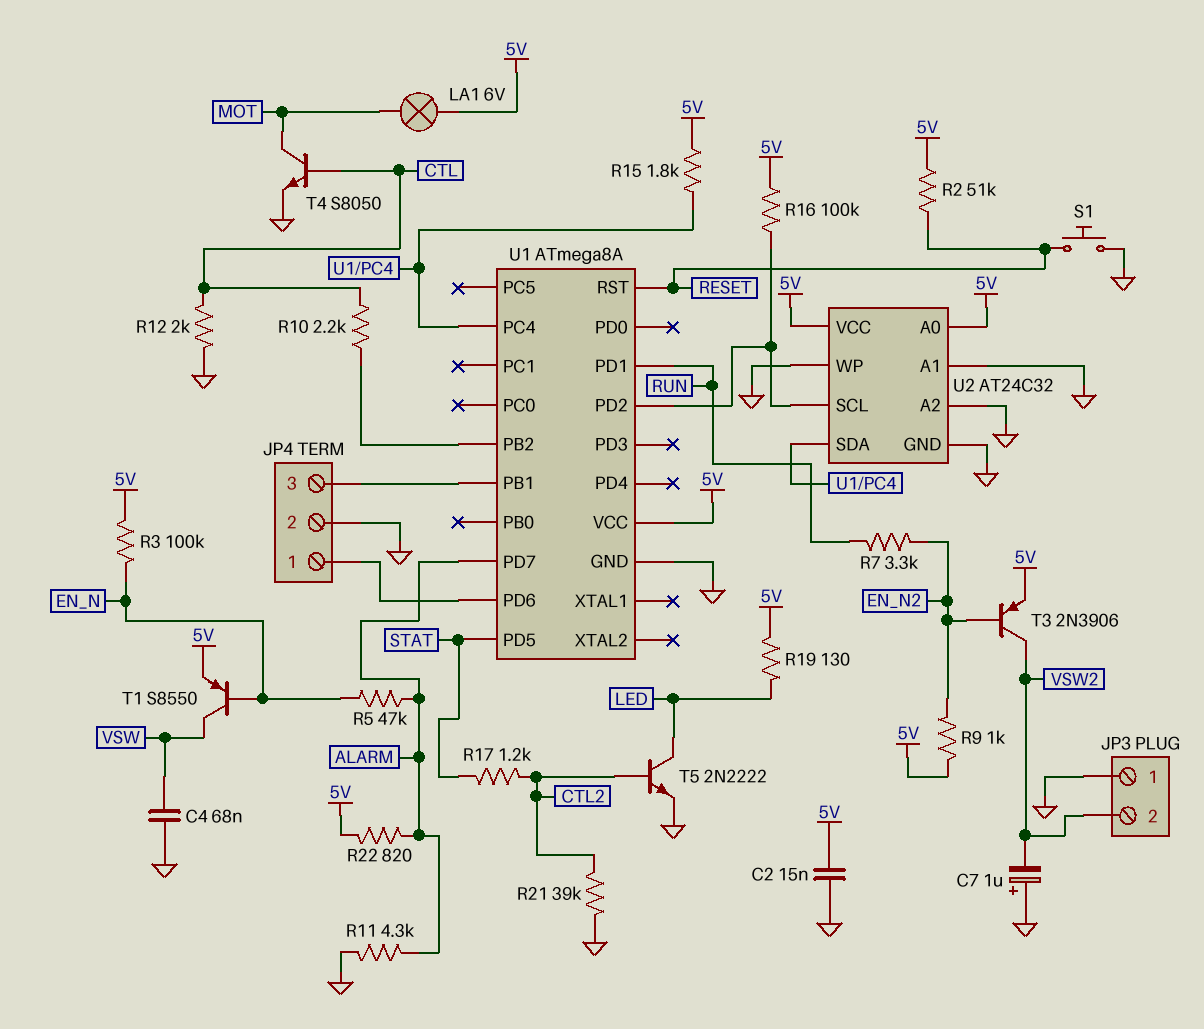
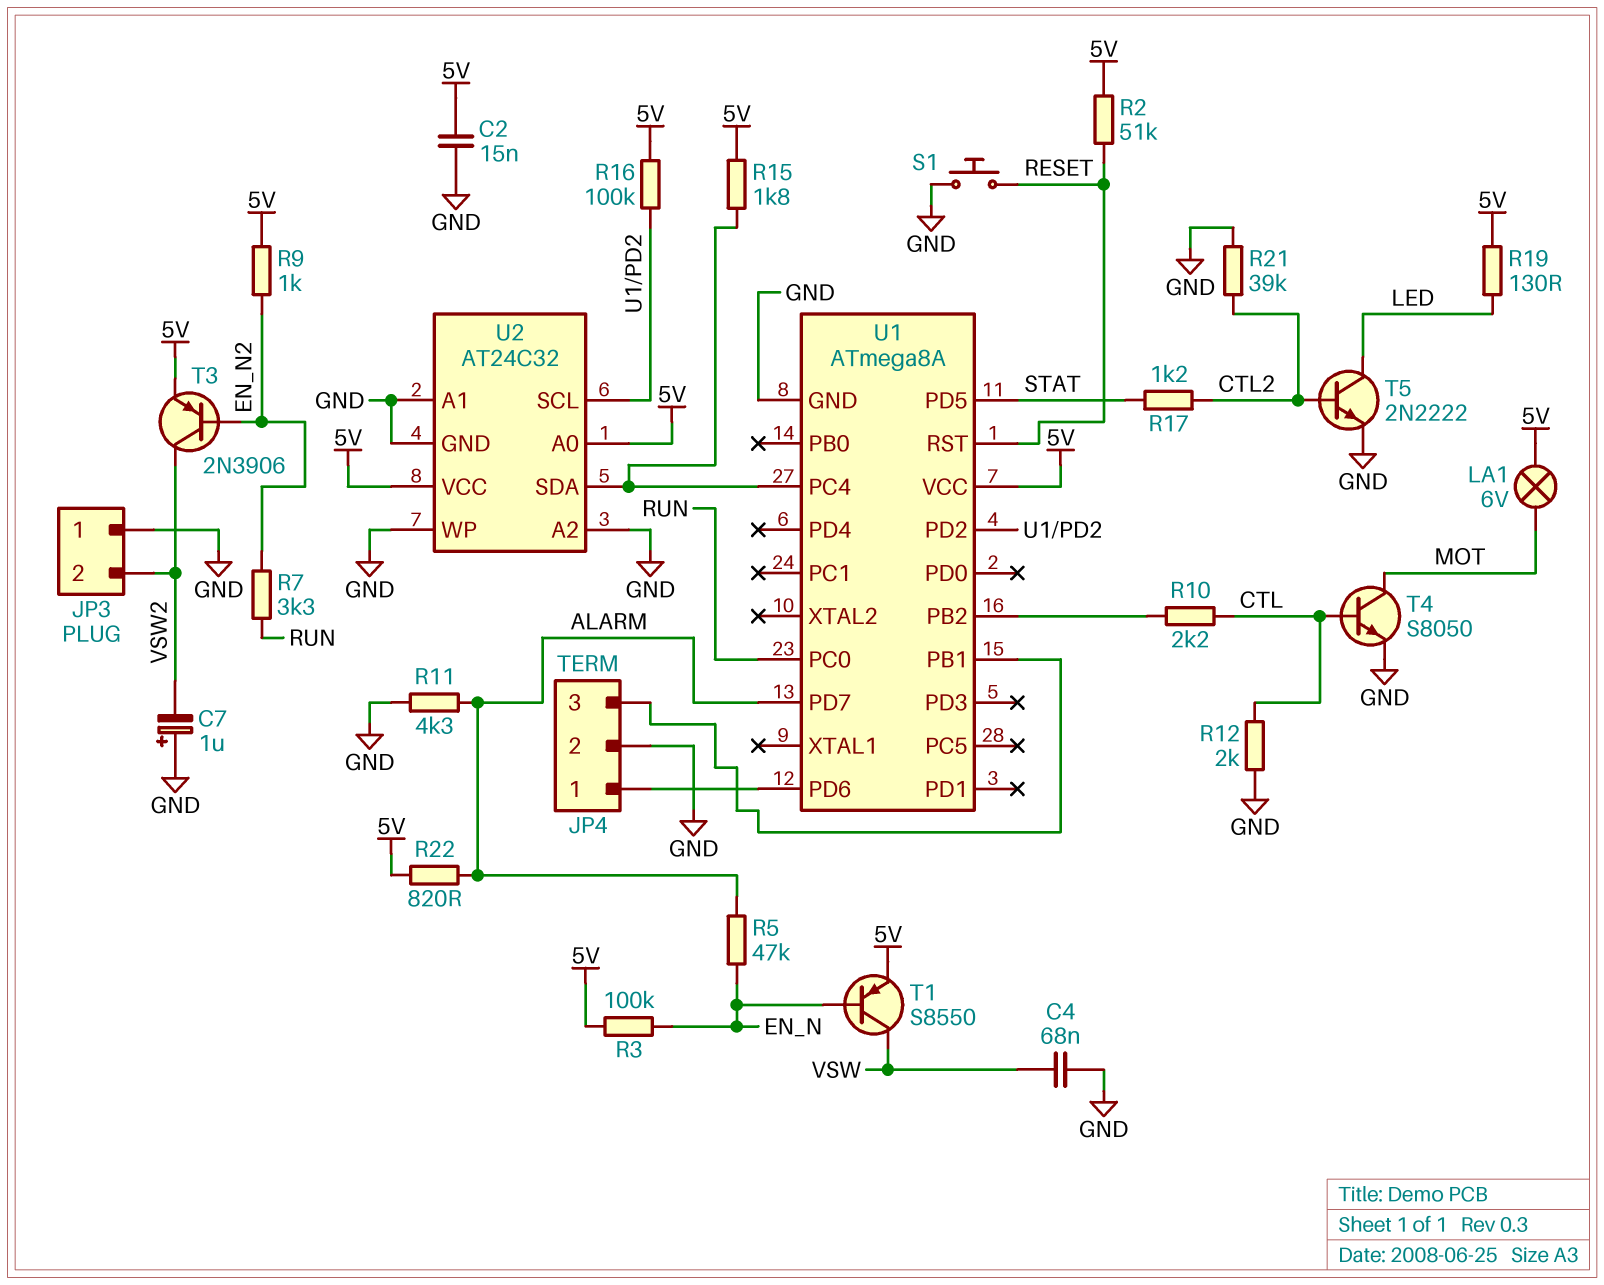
U1 pin PC0: none -> RUN
U1 pin PD1: RUN -> none

